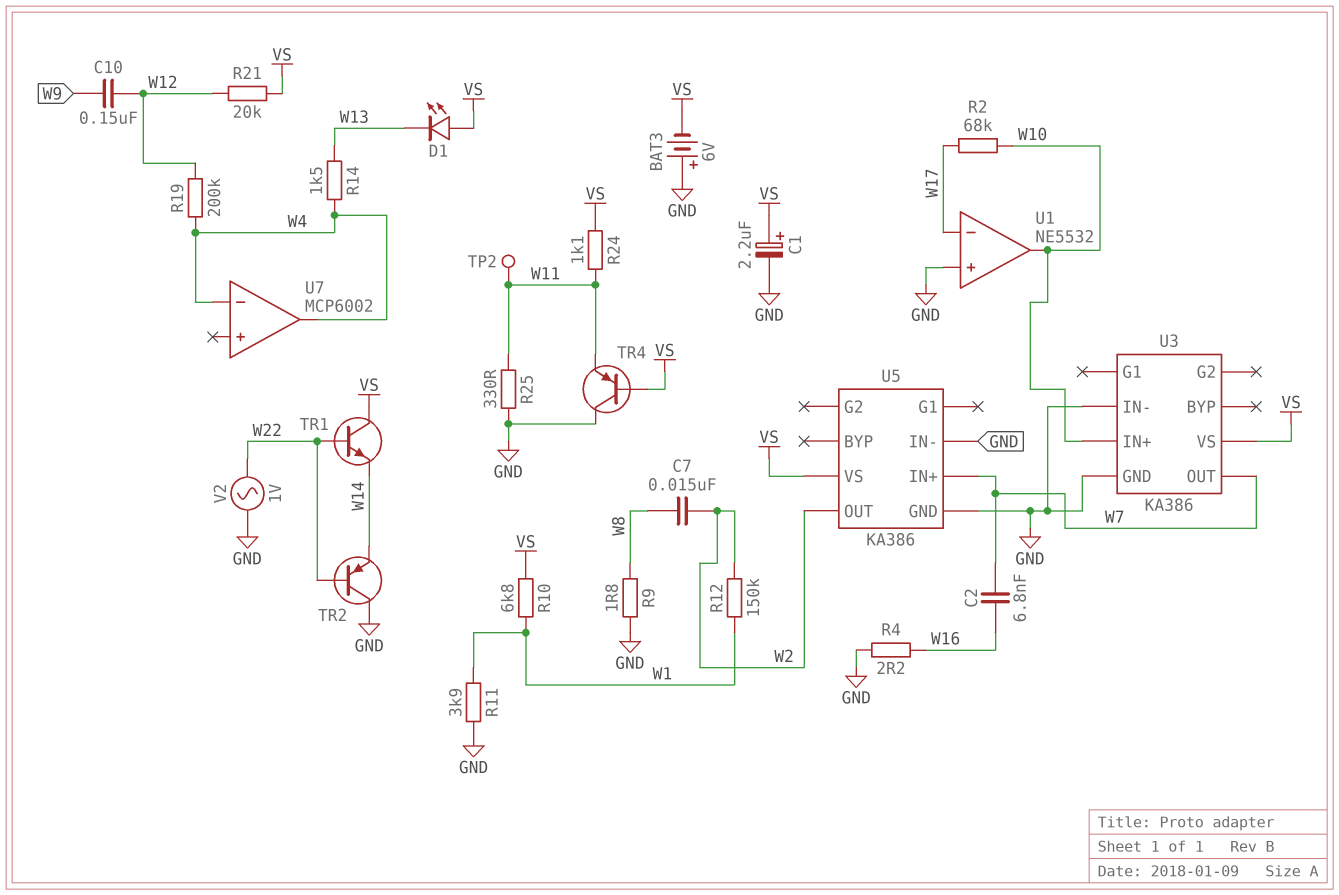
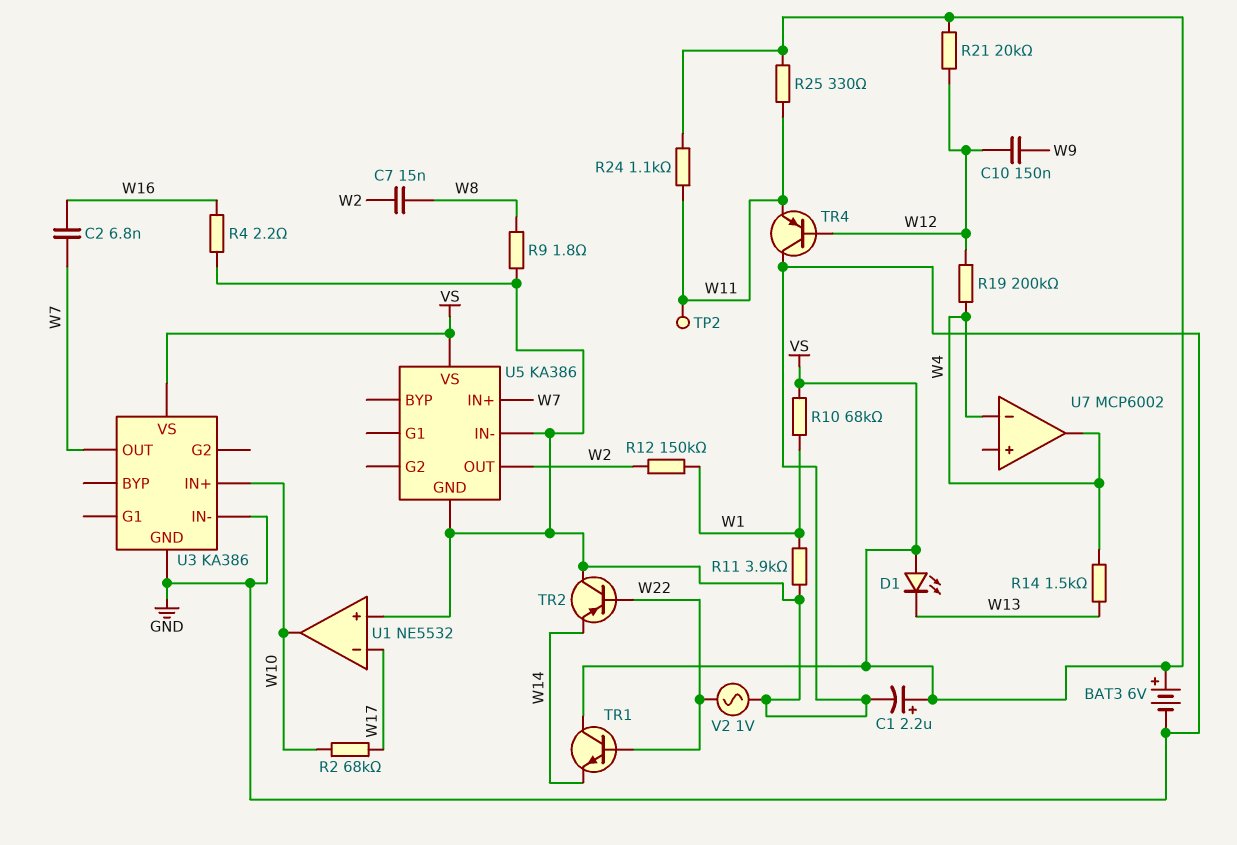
BAT3: 6V (plus GND, minus VS) -> 6V (plus VS, minus GND)
R10: 6.8k (VS, W1) -> 68k (VS, W1)
R25: 330 (GND, W11) -> 330 (VS, W11)
TR4: PNP (B VS, C GND, E W11) -> PNP (B W12, C GND, E W11)

